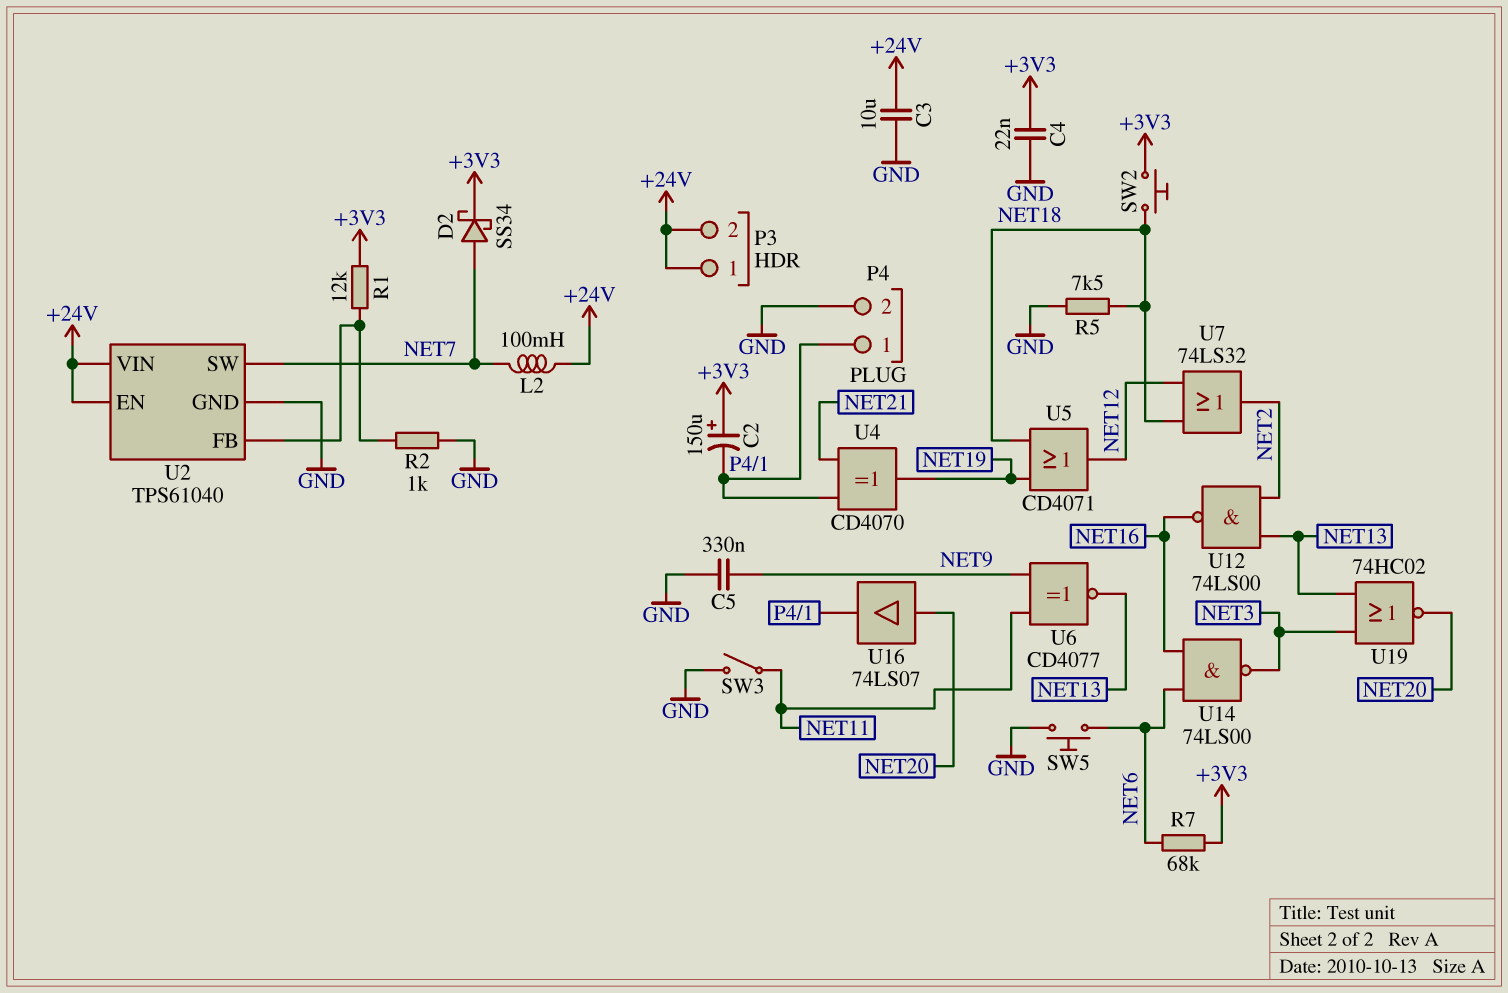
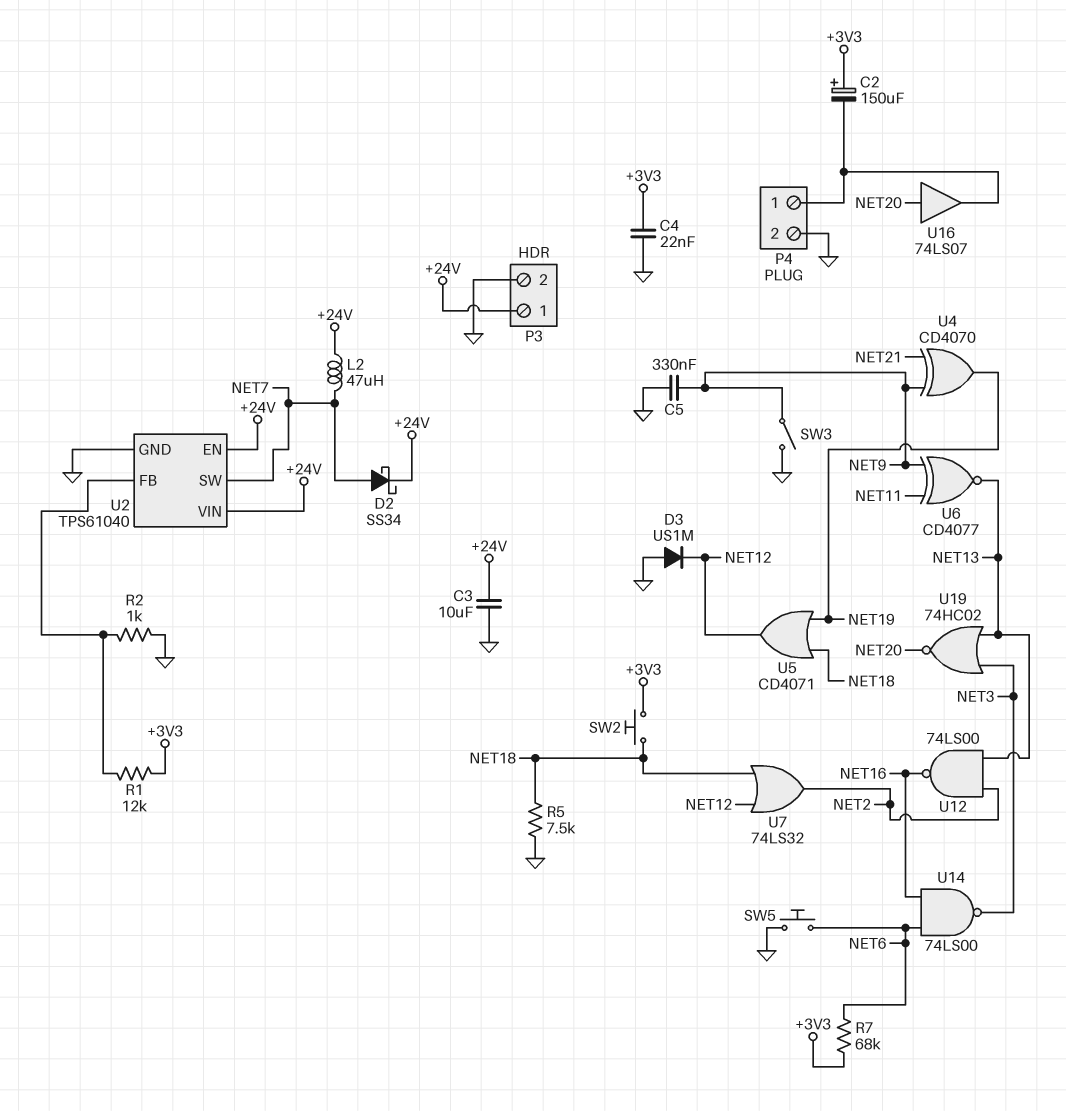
D2: schottky SS34 (A NET7, K +3V3) -> schottky SS34 (A NET7, K +24V)
D3: none -> diode US1M (A GND, K NET12)
L2: 100mH (+24V, NET7) -> 47uH (+24V, NET7)
P3 pin 2: +24V -> GND
SW3: switch (GND, NET11) -> switch (GND, NET9)
U4: XOR CD4070 (in NET21, in P4/1, out NET19) -> XOR CD4070 (in NET9, in NET21, out NET19)

